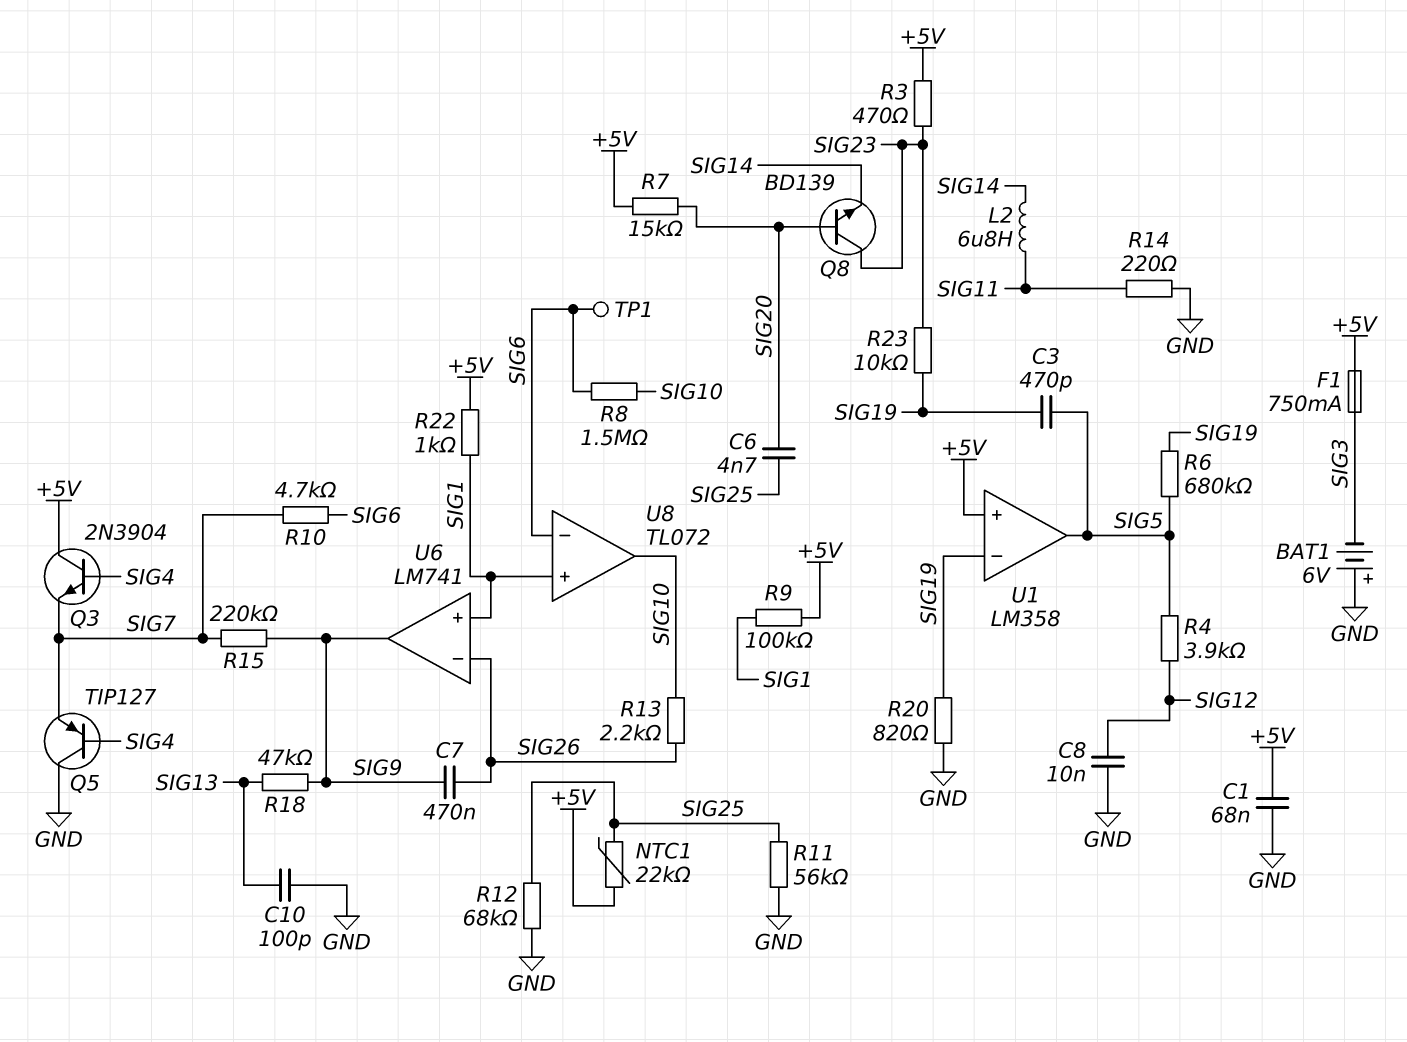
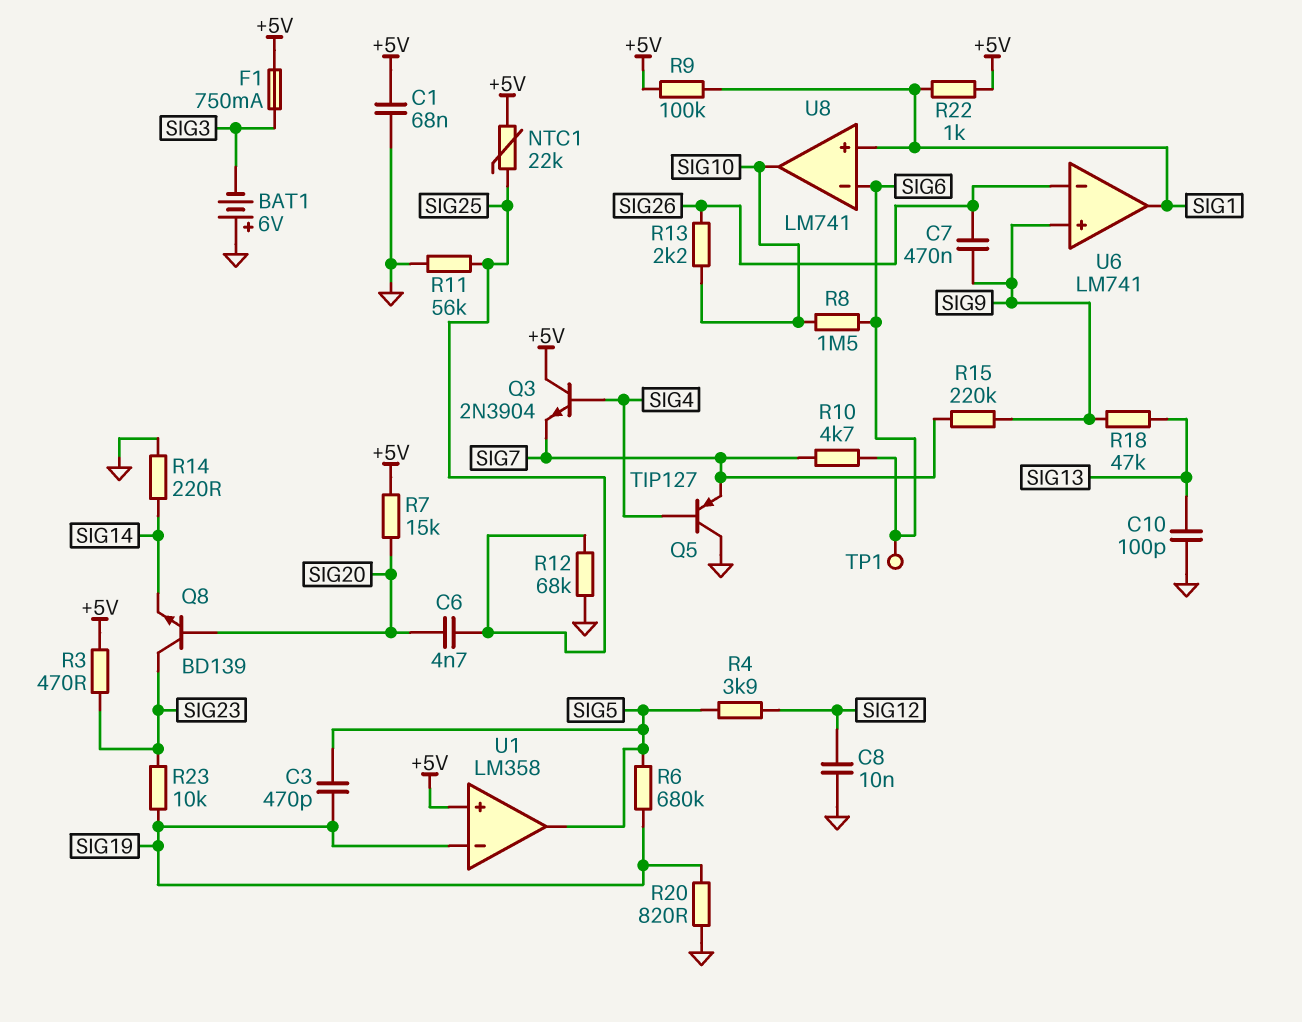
L2: 6.8uH (SIG11, SIG14) -> none
R14: 220 (GND, SIG11) -> 220 (GND, SIG14)
U6 pin in+: SIG1 -> SIG9
U6 pin out: SIG9 -> SIG1
U8: TL072 -> LM741

